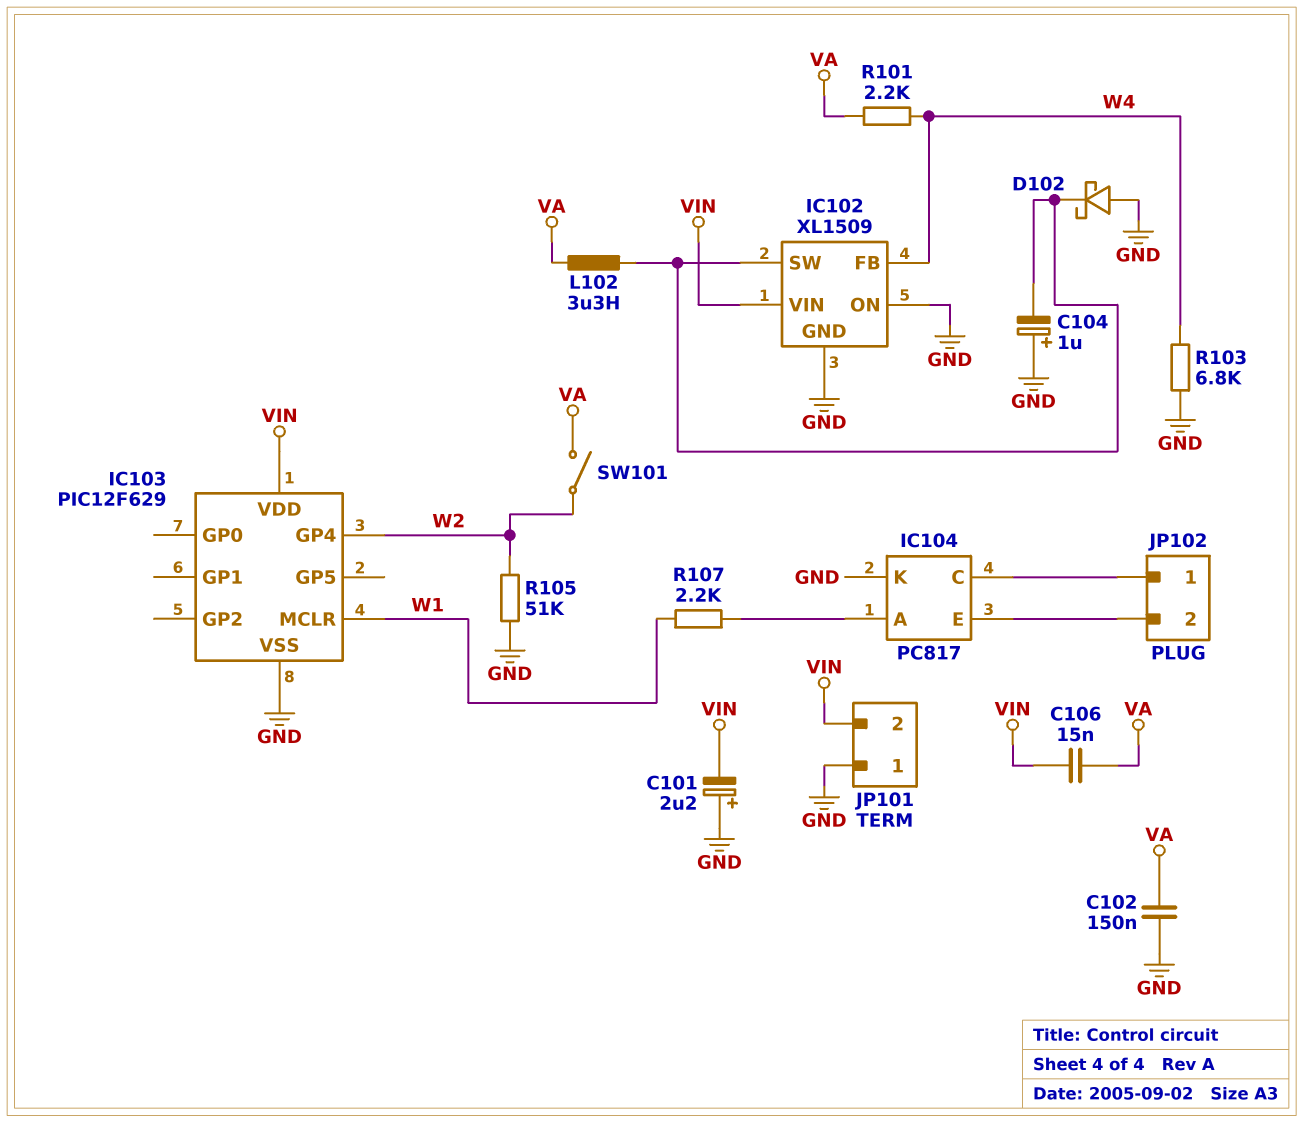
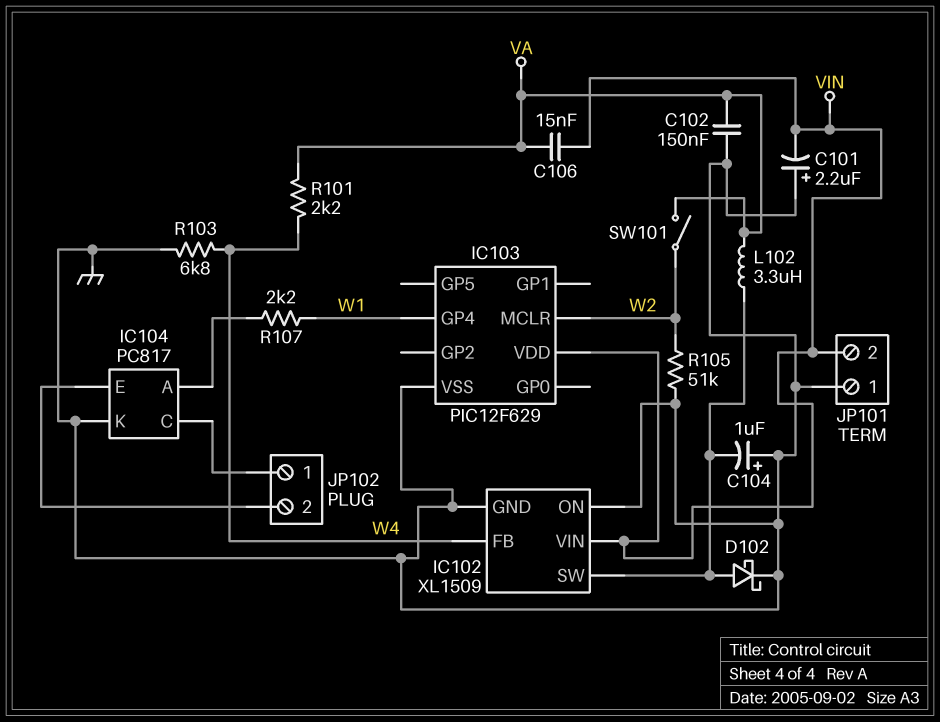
D102: schottky (A GND, K IC102/SW) -> schottky (A IC102/SW, K GND)
IC103 pin GP4: W2 -> W1
IC103 pin MCLR: W1 -> W2

